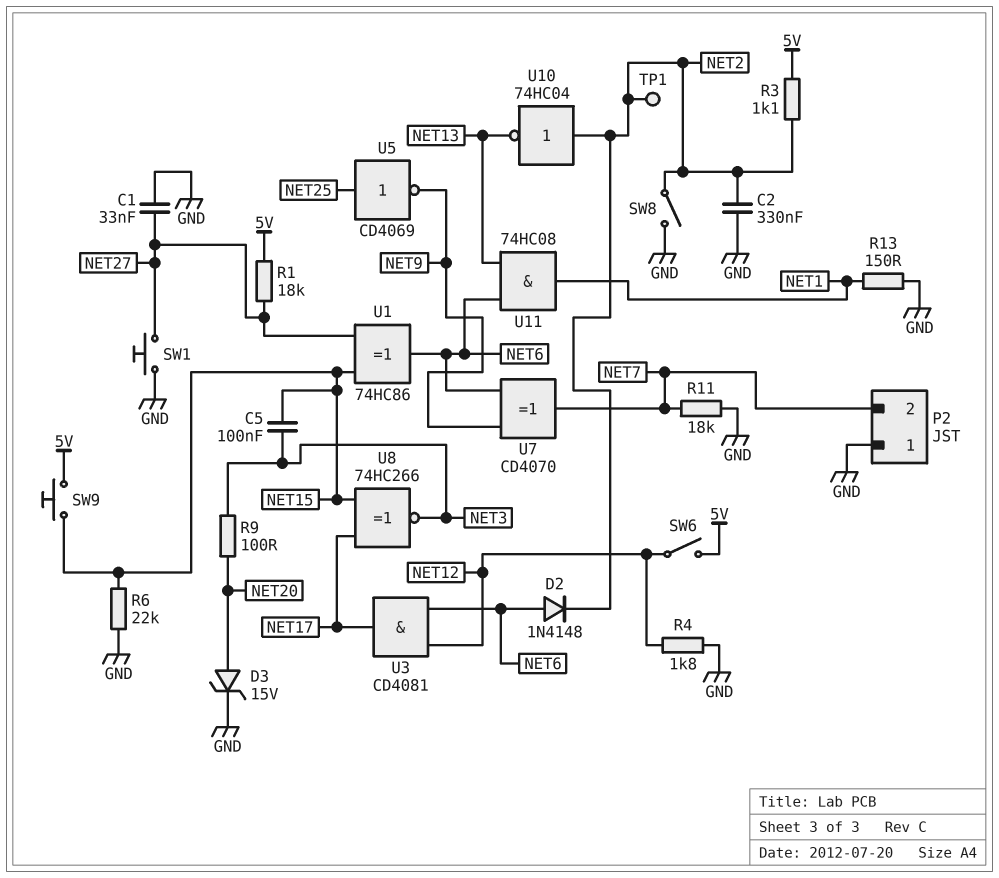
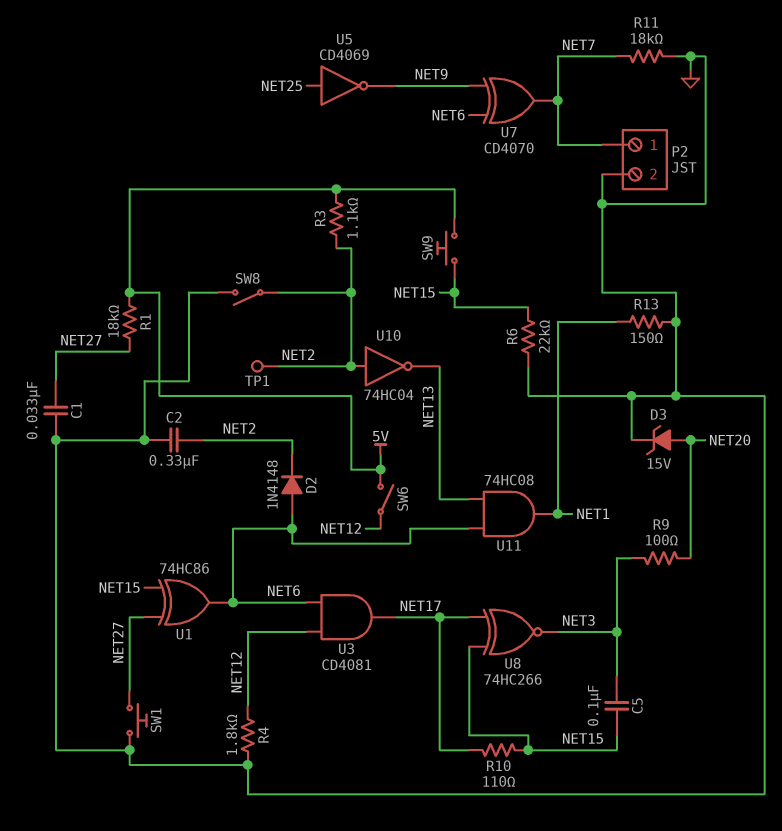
P2 pin 1: GND -> NET7
P2 pin 2: NET7 -> GND
R10: none -> 110 (NET15, NET17)

